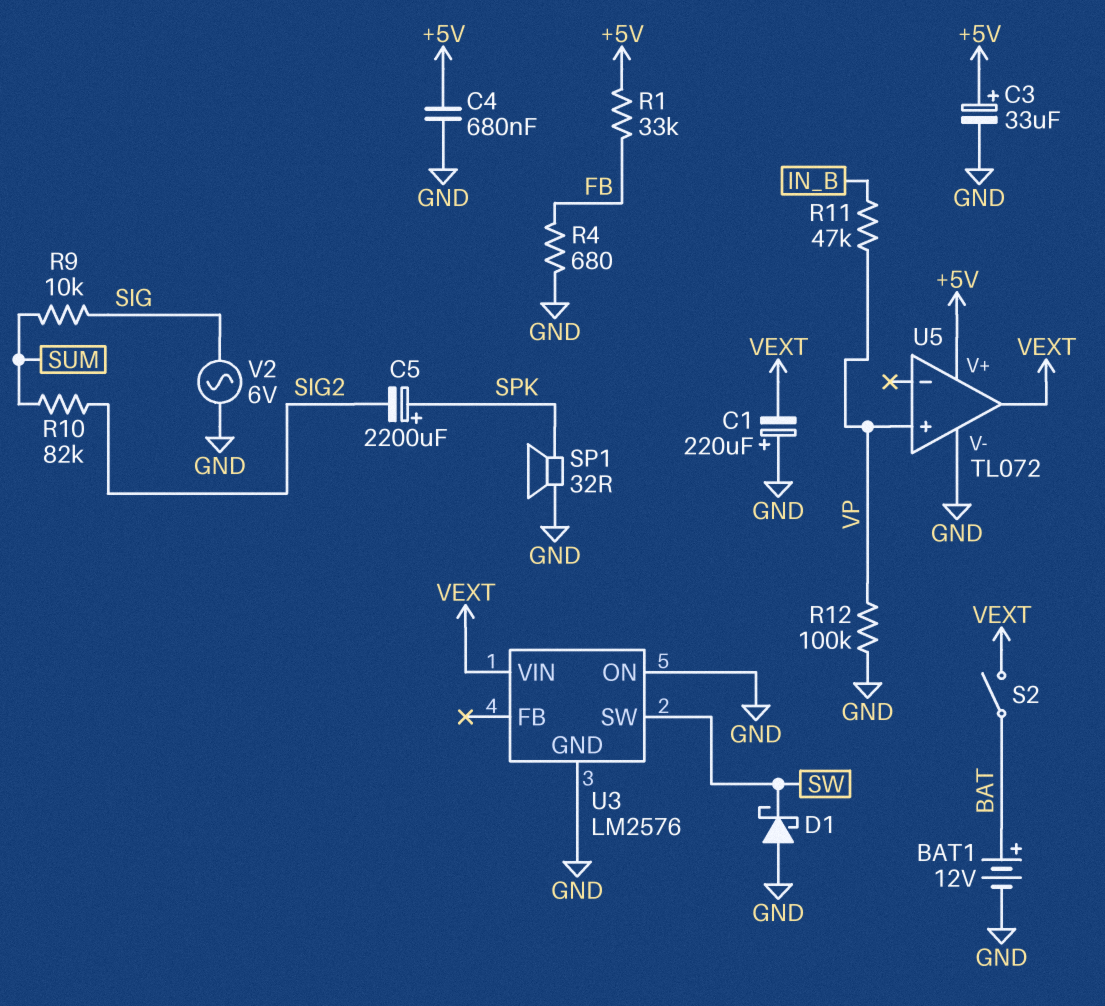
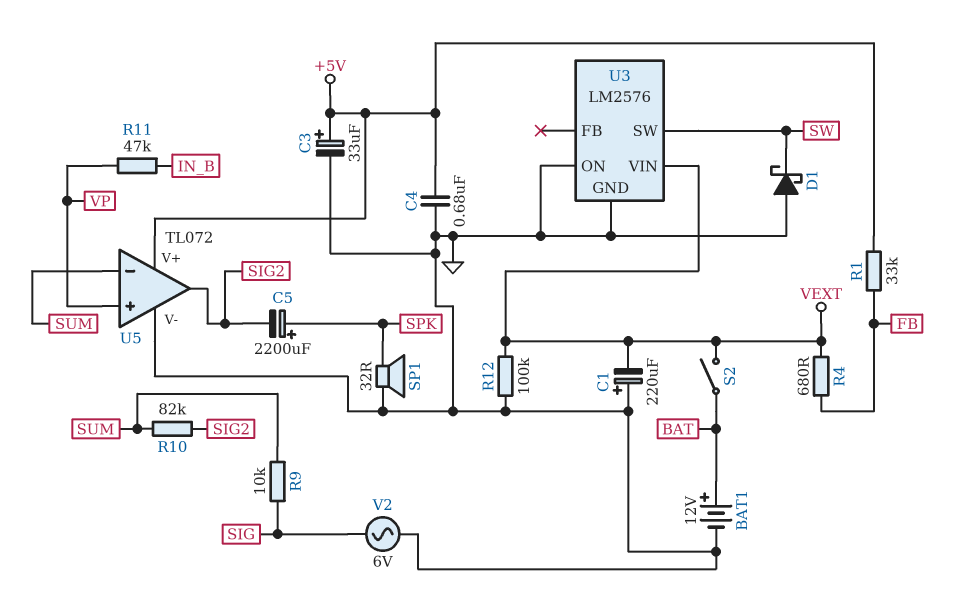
R4: 680 (FB, GND) -> 680 (FB, VEXT)
R12: 100k (GND, VP) -> 100k (GND, VEXT)
U5 pin in-: none -> SUM
U5 pin out: VEXT -> SIG2

